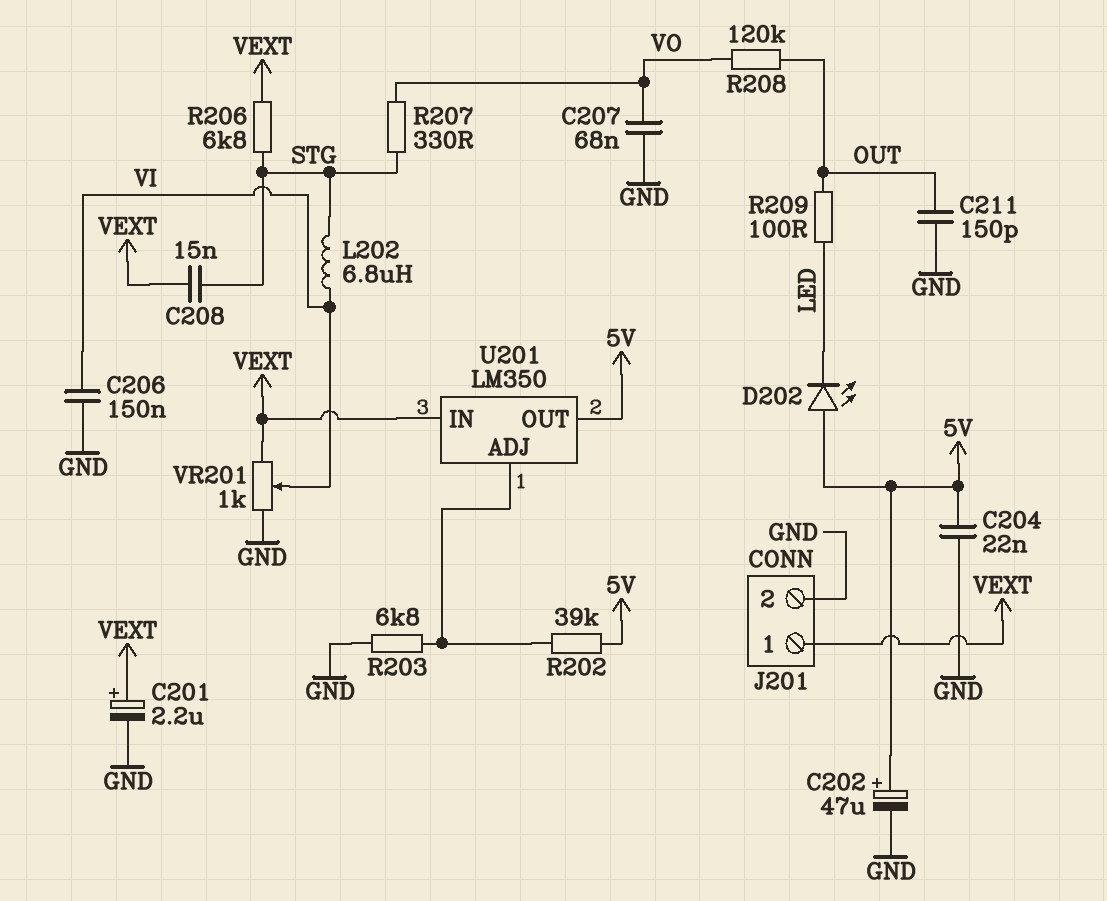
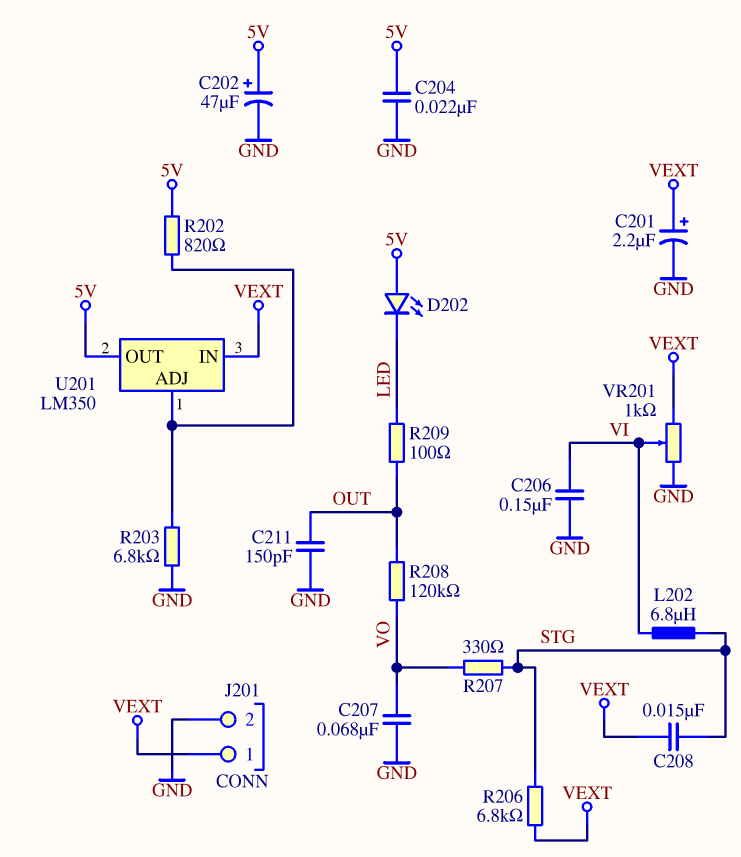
R202: 39k (5V, U201/ADJ) -> 820 (5V, U201/ADJ)

